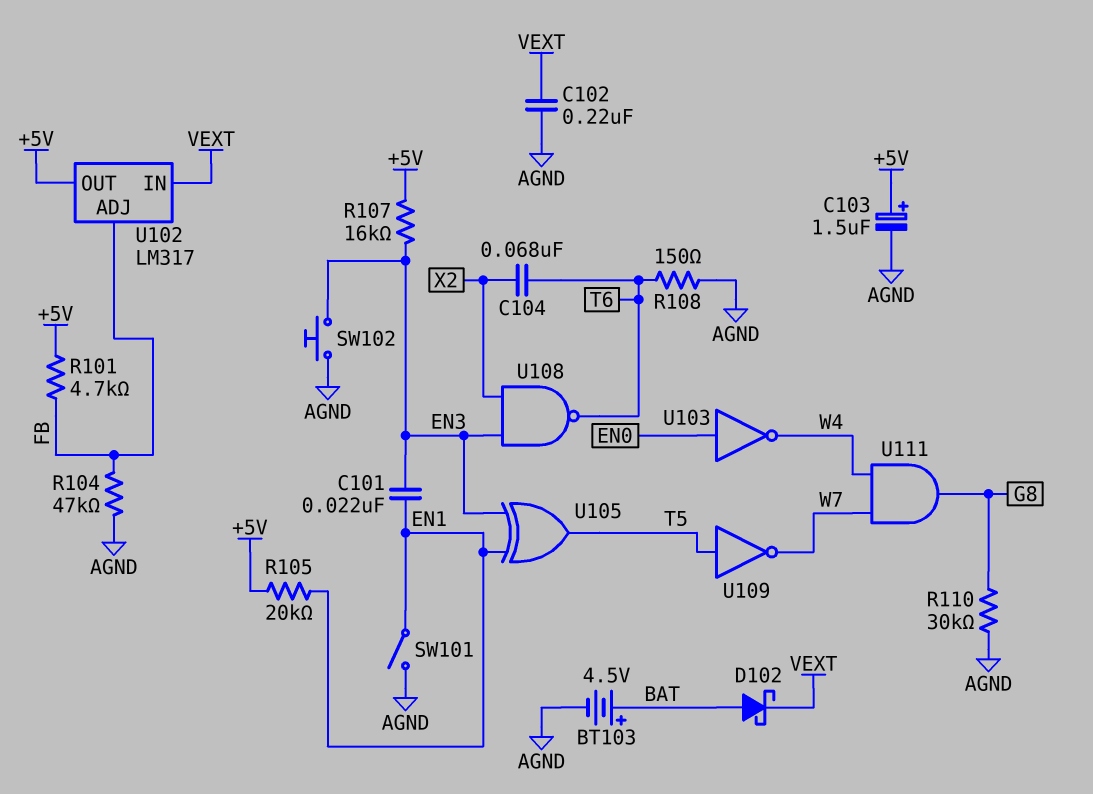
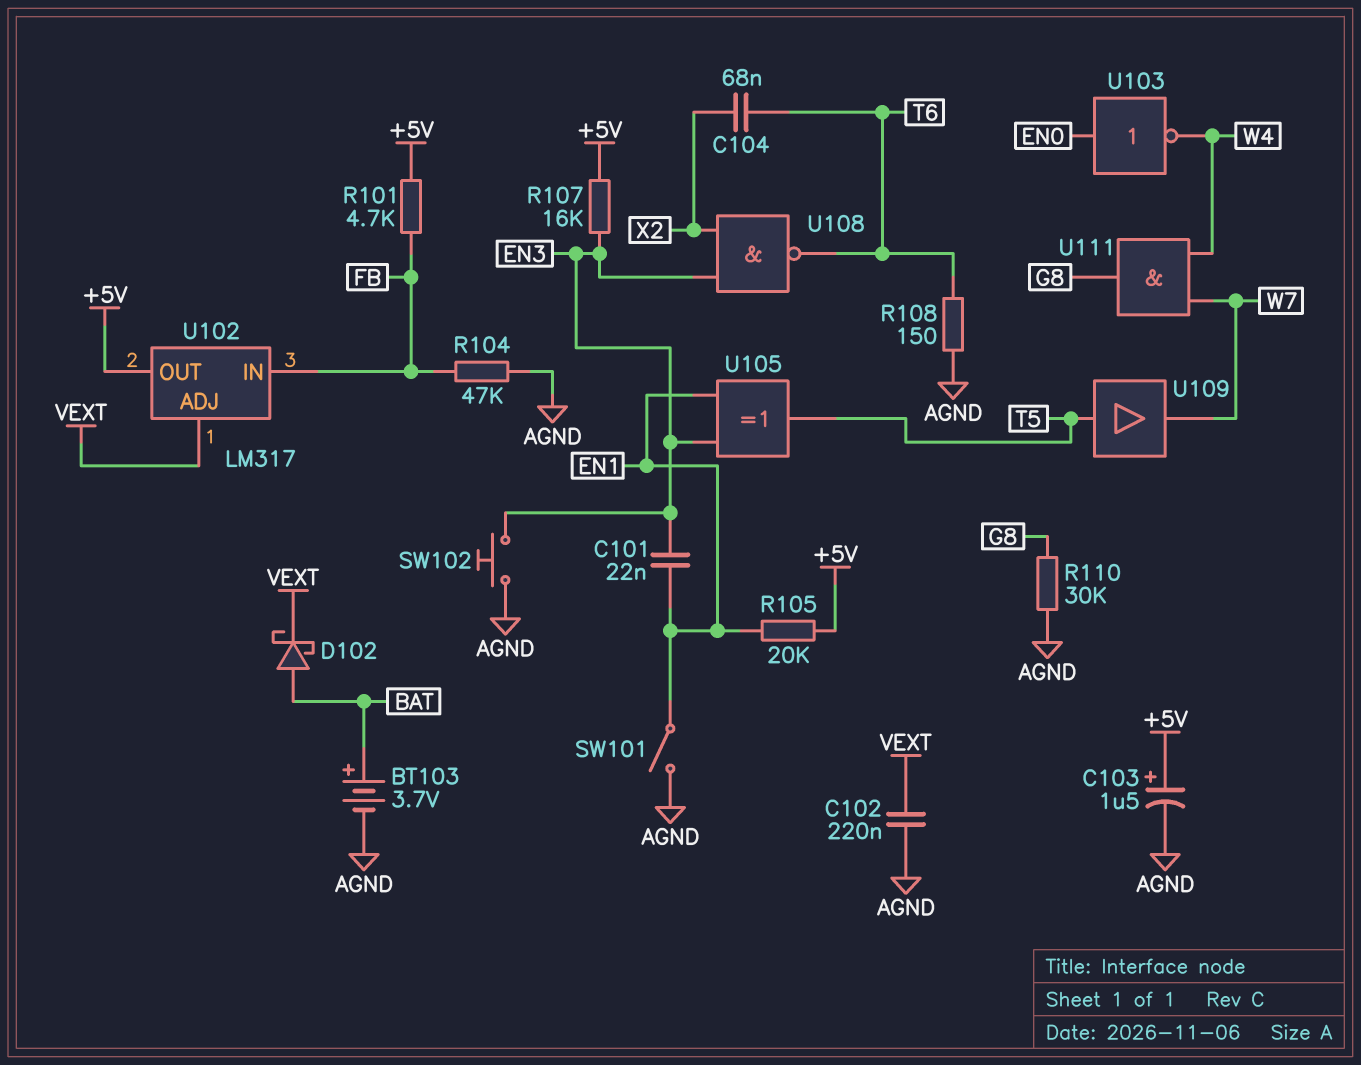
BT103: 4.5V (plus BAT, minus AGND) -> 3.7V (plus BAT, minus AGND)
U102 pin ADJ: FB -> VEXT
U102 pin IN: VEXT -> FB
U109: NOT (in T5, out W7) -> buffer (in T5, out W7)

